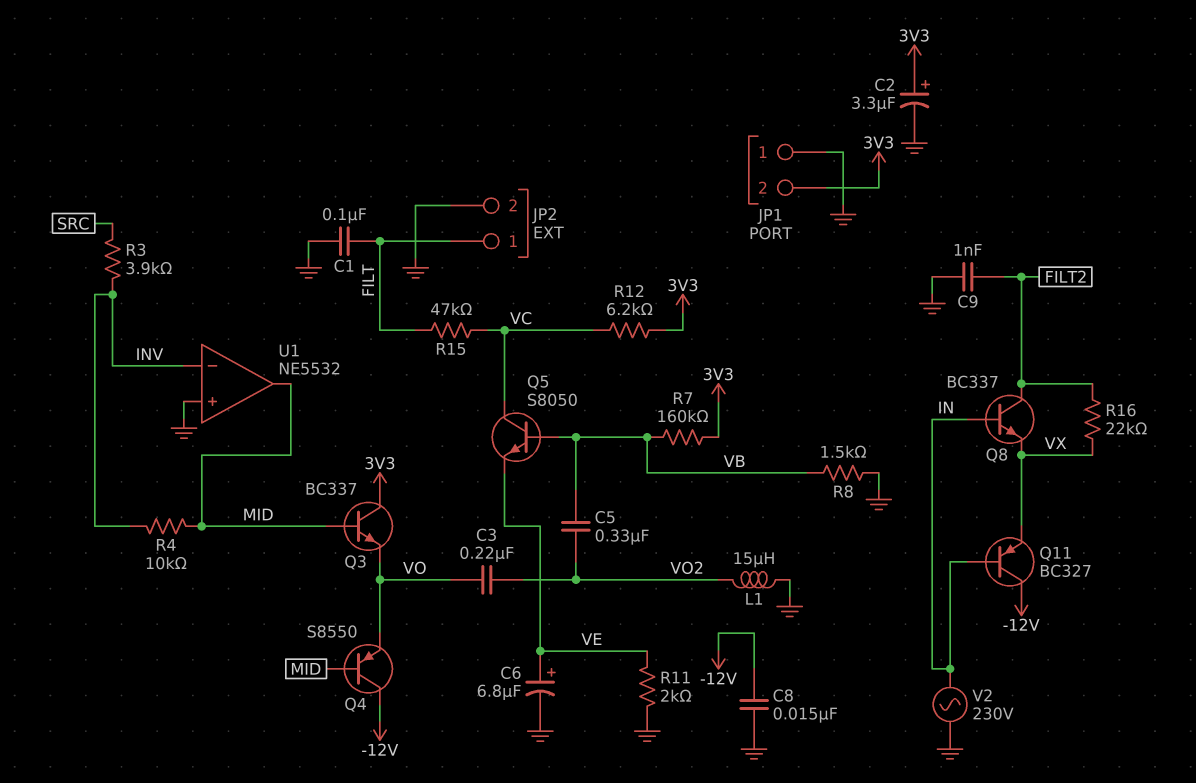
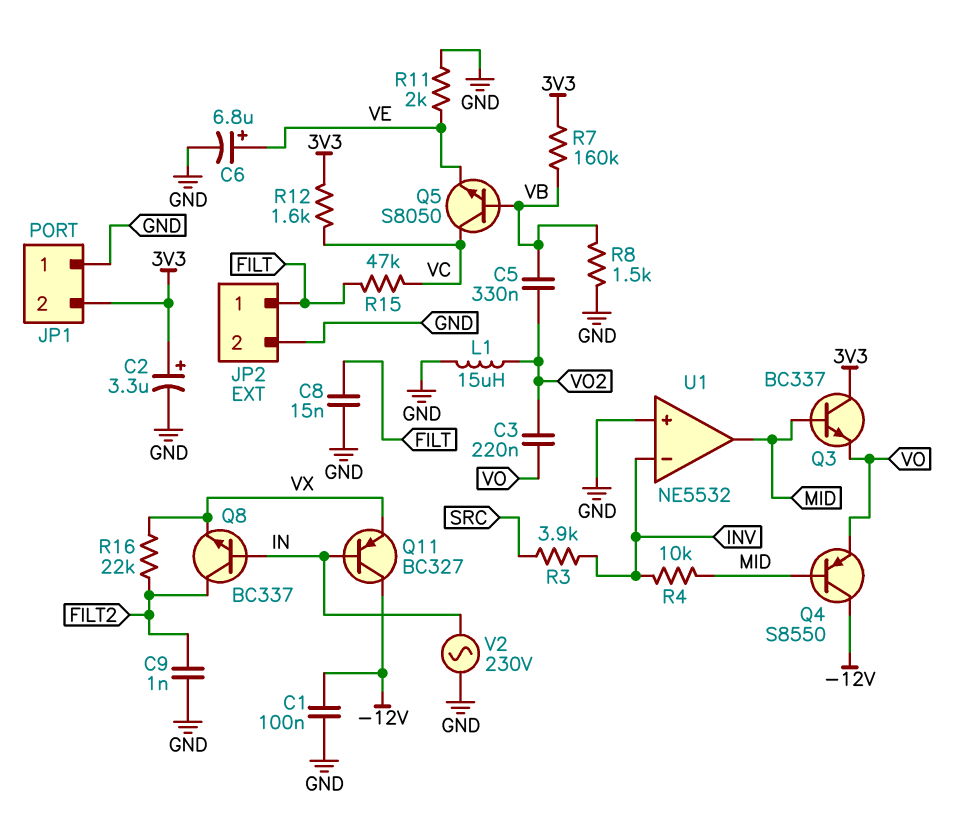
C1: 100nF (FILT, GND) -> 100nF (-12V, GND)
C8: 15nF (-12V, GND) -> 15nF (FILT, GND)
R12: 6.2k (3V3, VC) -> 1.6k (3V3, VC)

